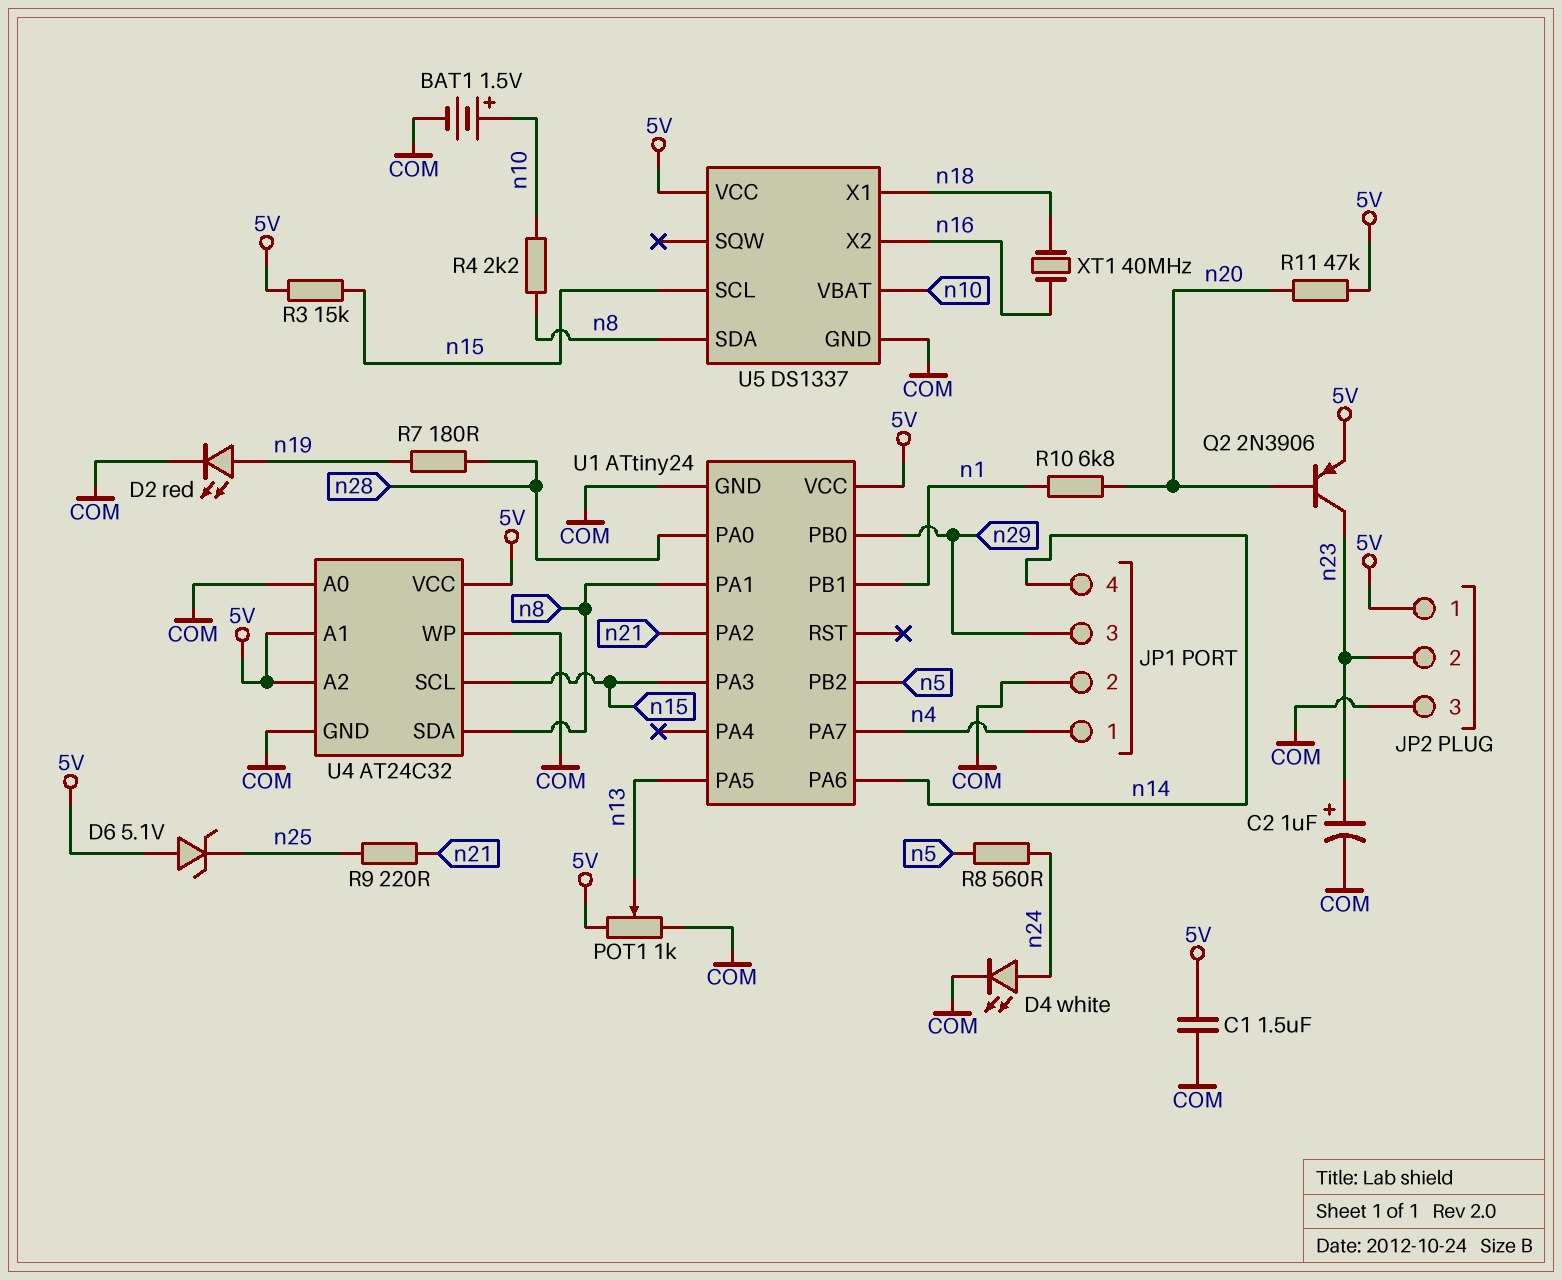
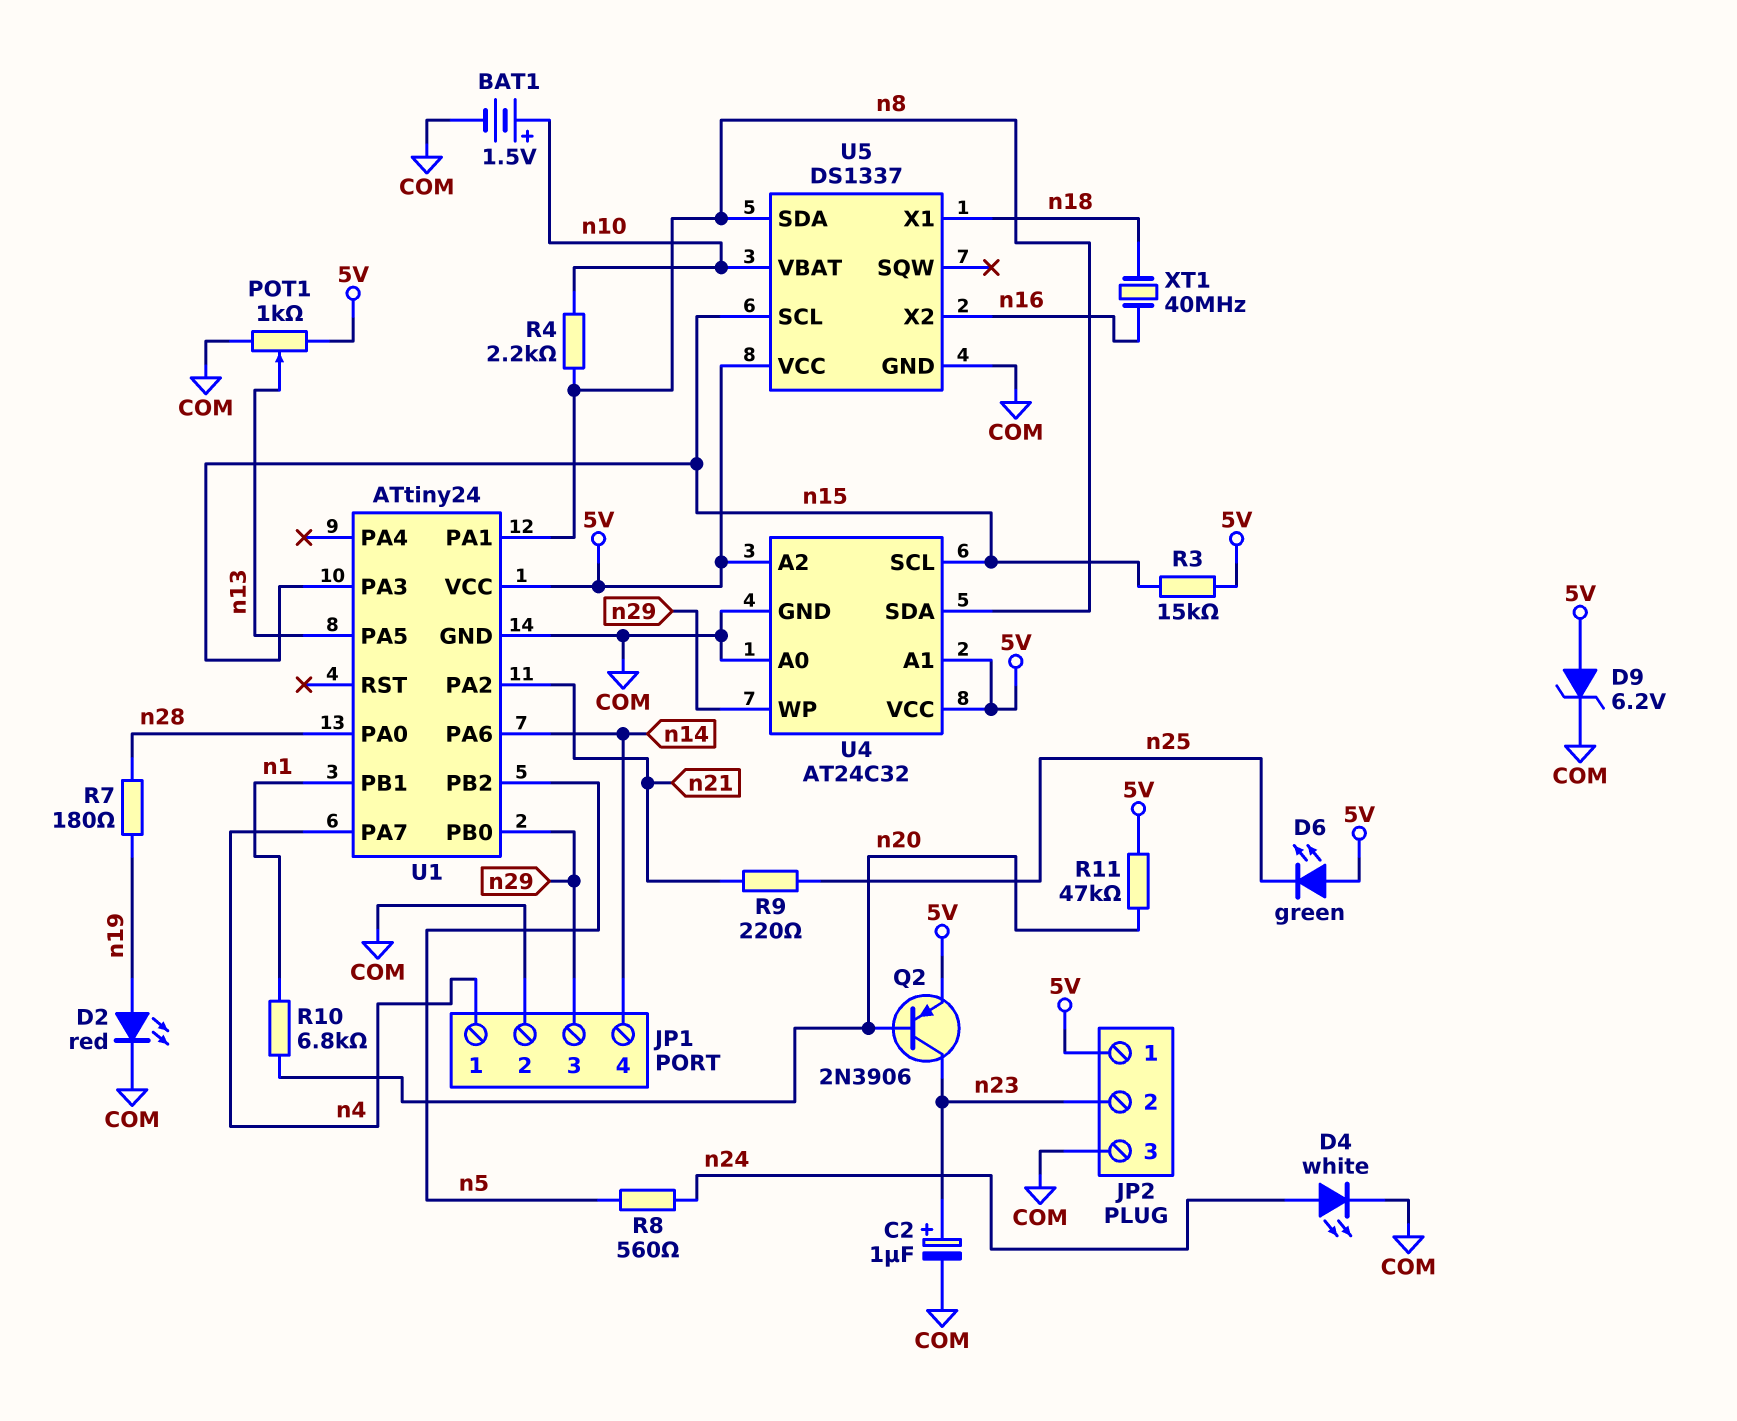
C1: 1.5uF (5V, COM) -> none
D6: zener 5.1V (A 5V, K n25) -> LED green (A 5V, K n25)
D9: none -> zener 6.2V (A 5V, K COM)
U4 pin WP: COM -> n29

